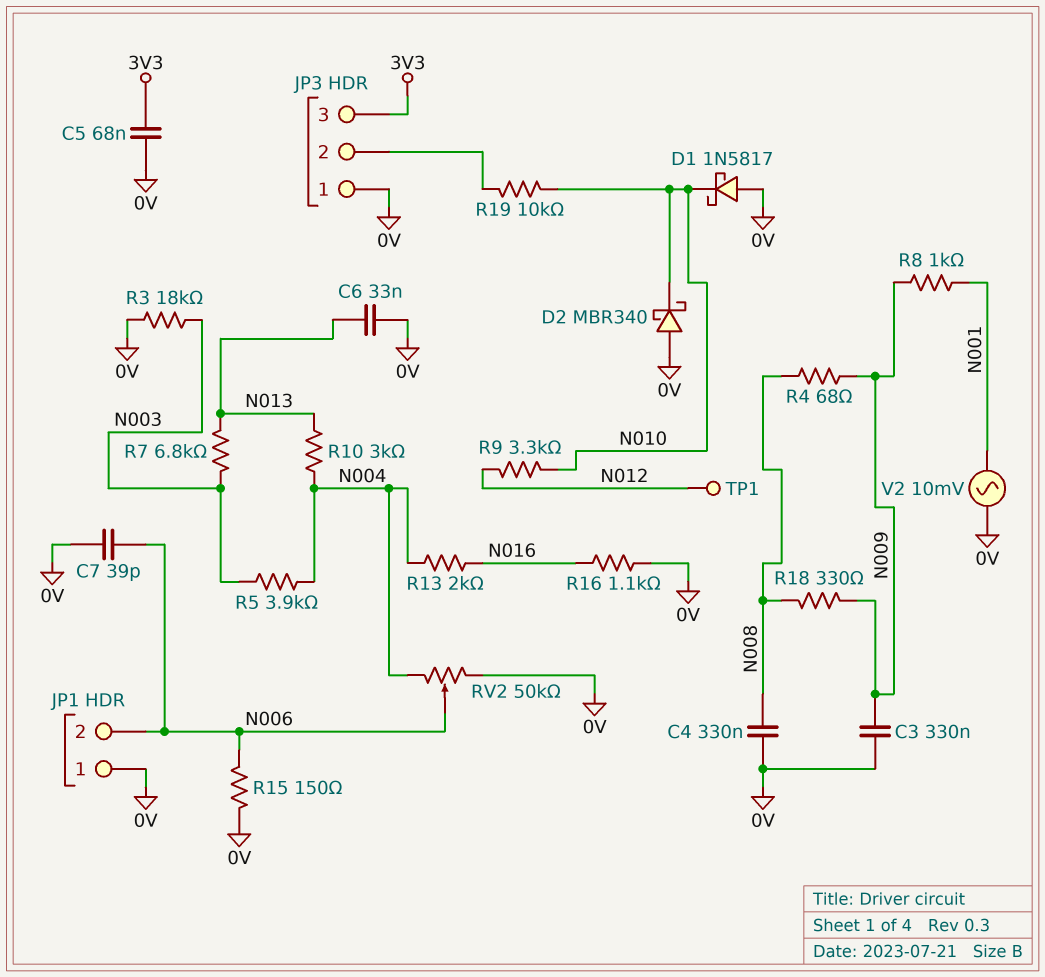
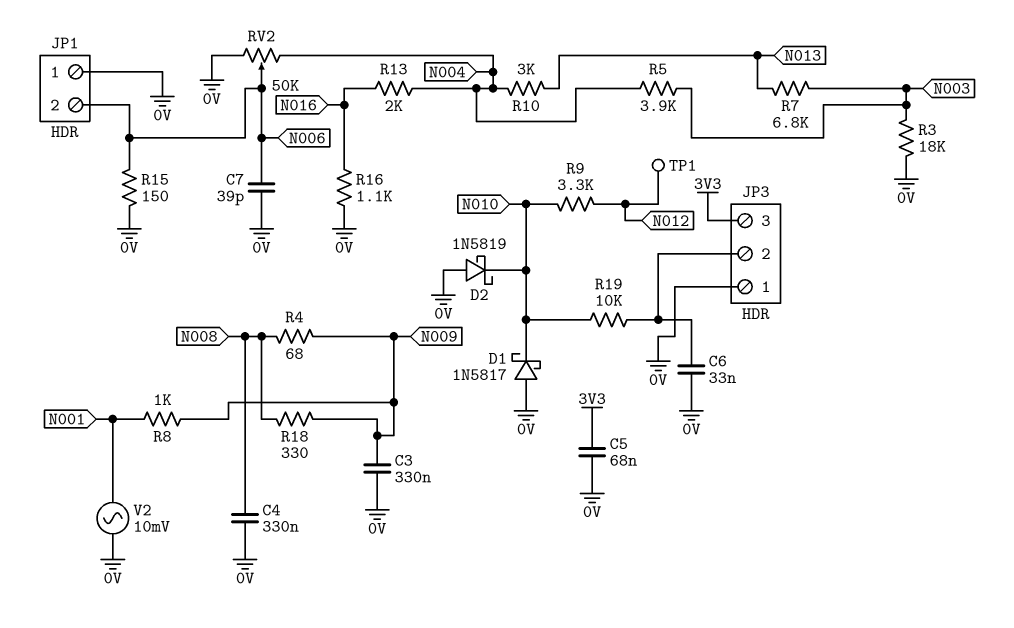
C6: 33nF (0V, N013) -> 33nF (0V, JP3/2)
D2: schottky MBR340 (A 0V, K N010) -> schottky 1N5819 (A 0V, K N010)

